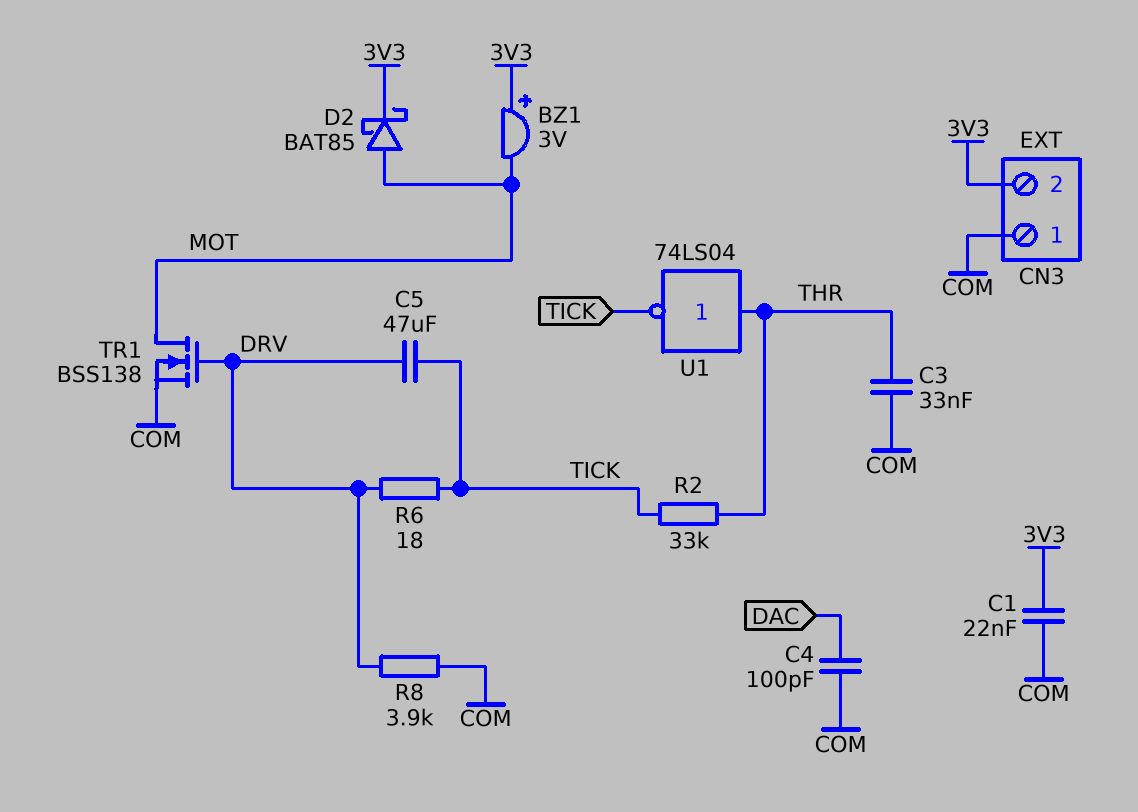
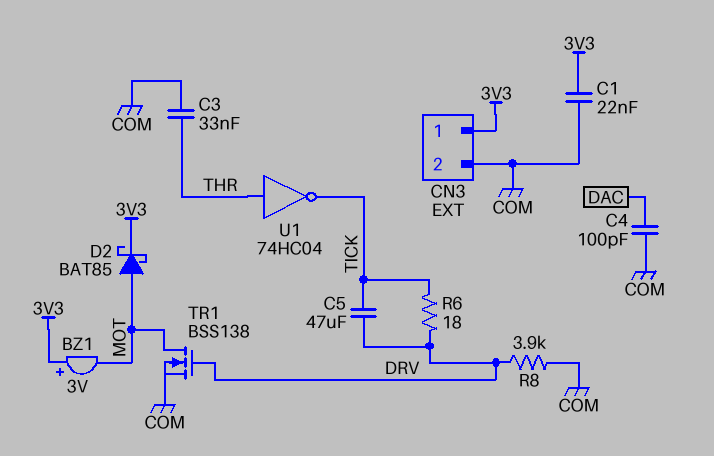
CN3 pin 1: COM -> 3V3
CN3 pin 2: 3V3 -> COM
R2: 33k (THR, TICK) -> none
U1: NOT 74LS04 (in THR, out TICK) -> NOT 74HC04 (in THR, out TICK)

